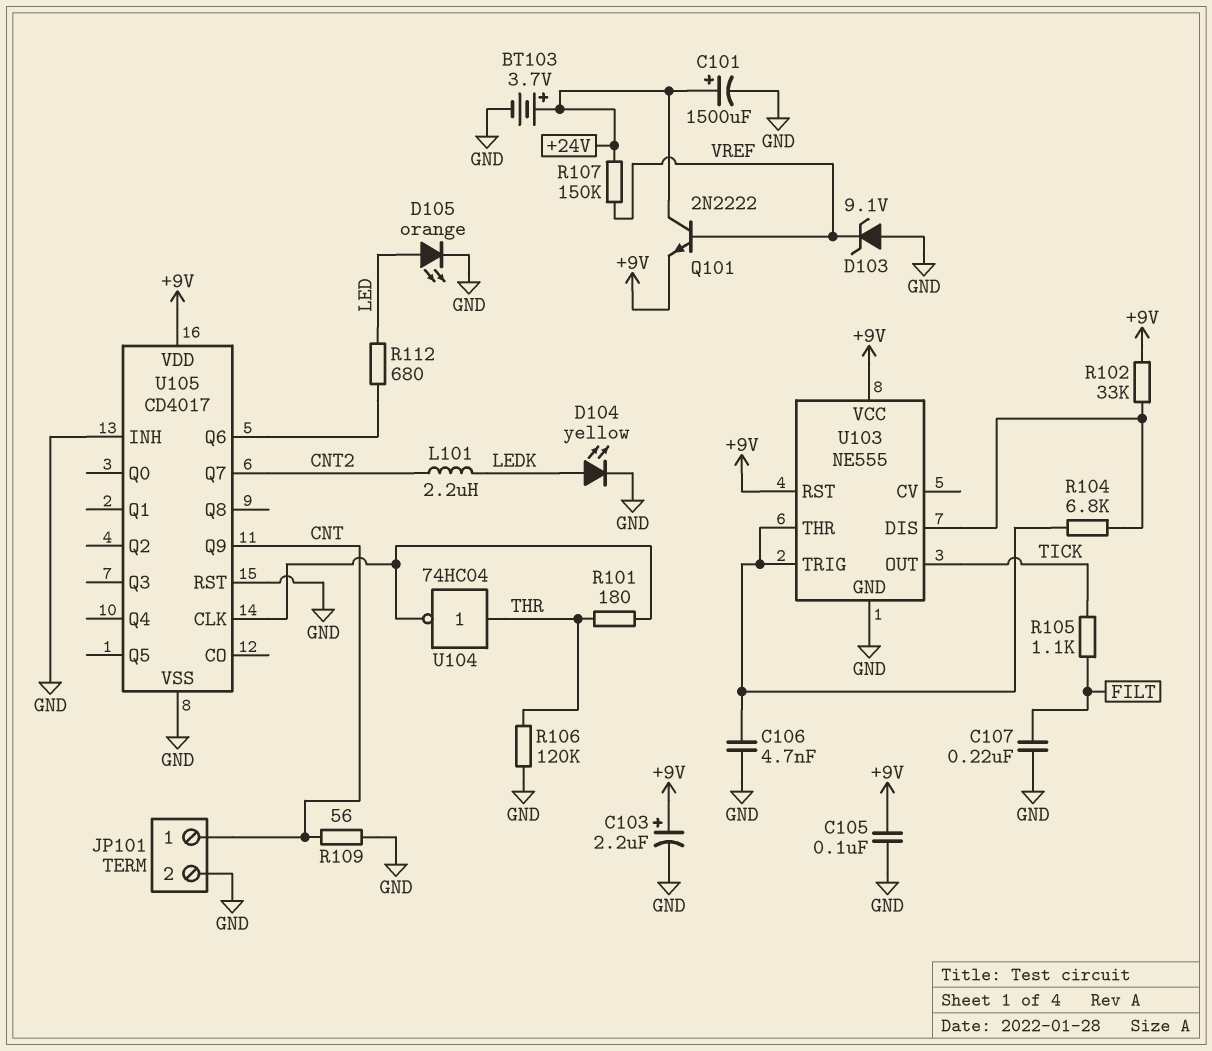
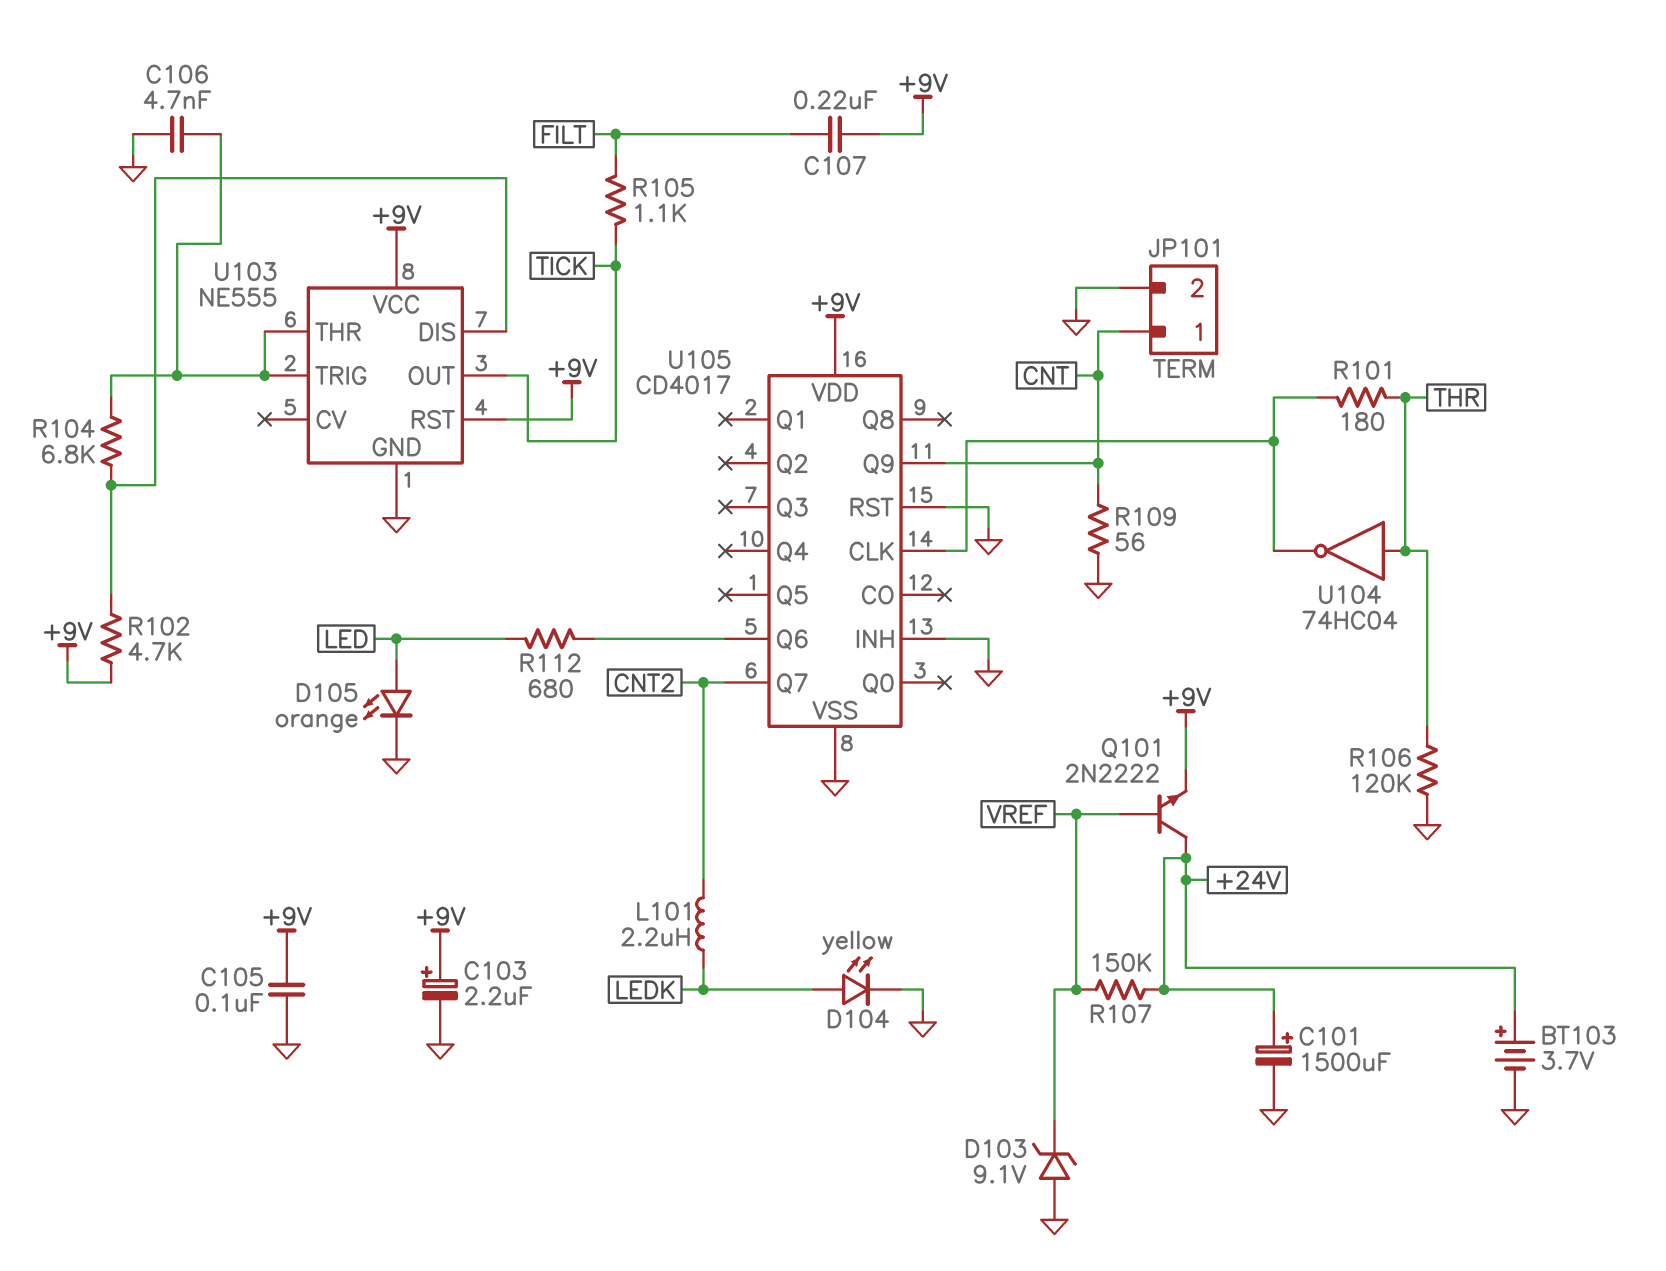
C107: 220nF (FILT, GND) -> 220nF (+9V, FILT)
R102: 33k (+9V, U103/DIS) -> 4.7k (+9V, U103/DIS)

